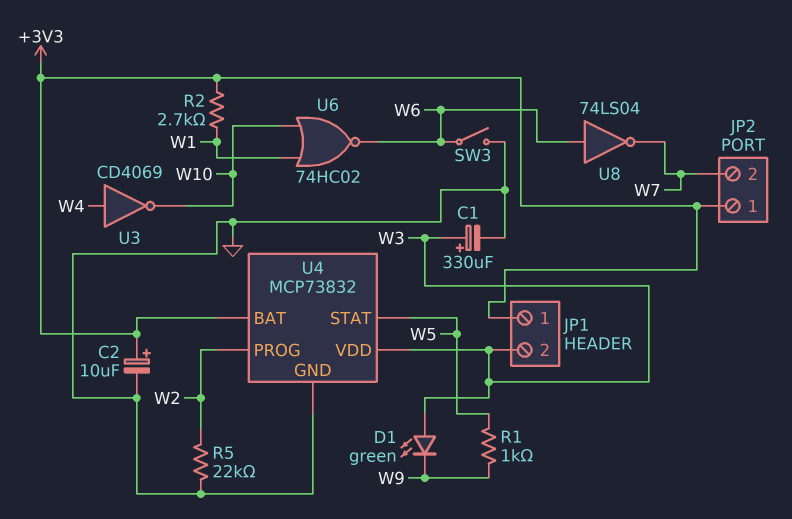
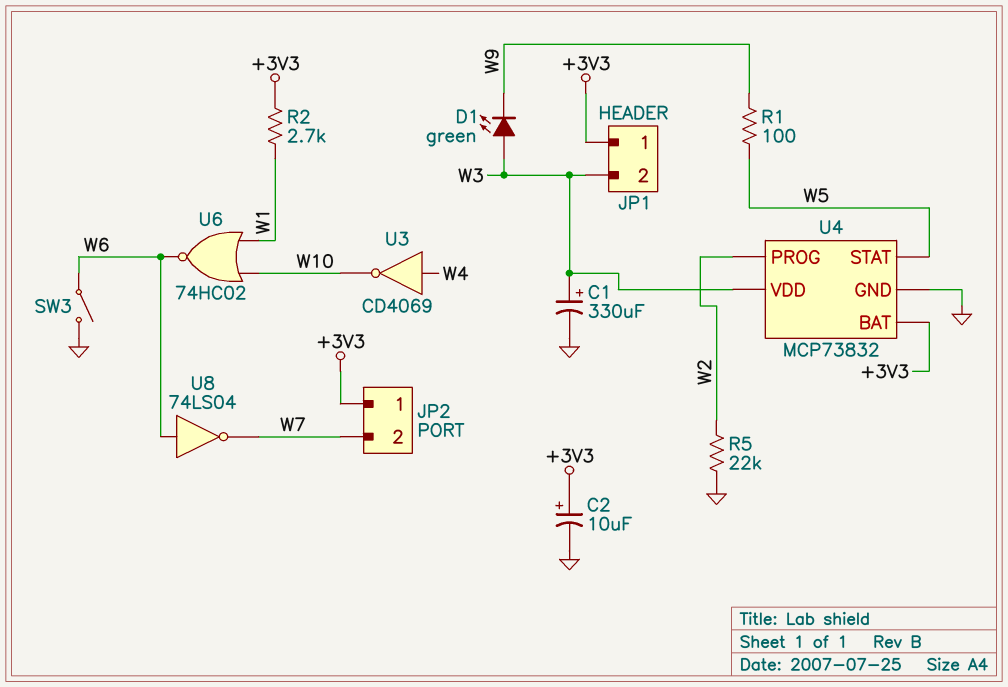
R1: 1k (W5, W9) -> 100 (W5, W9)

